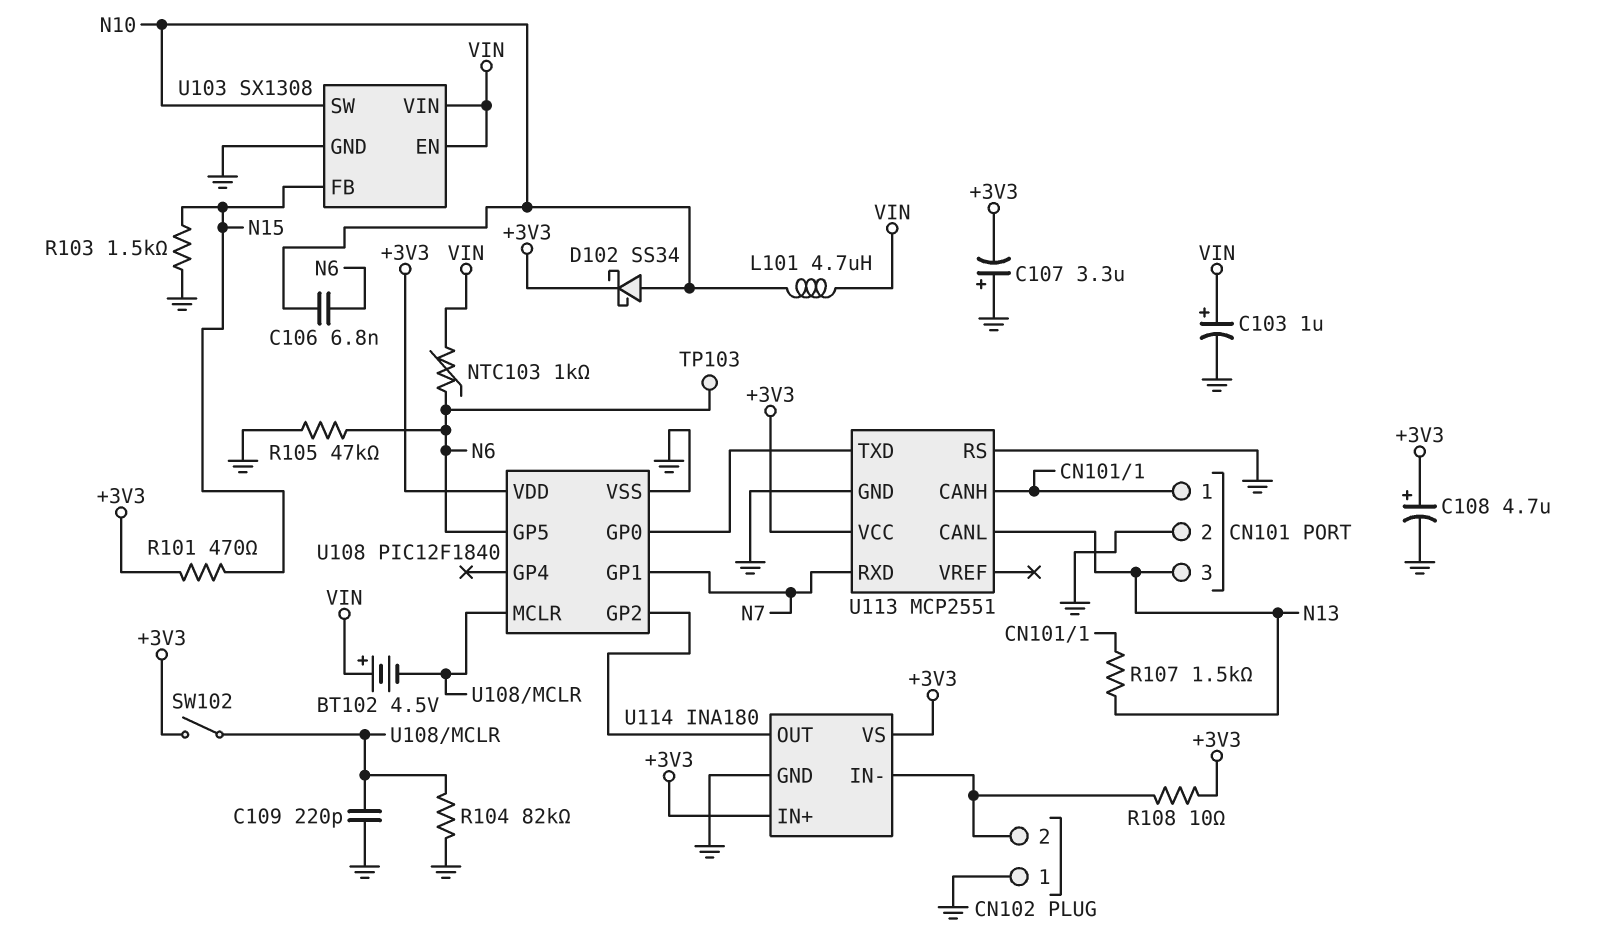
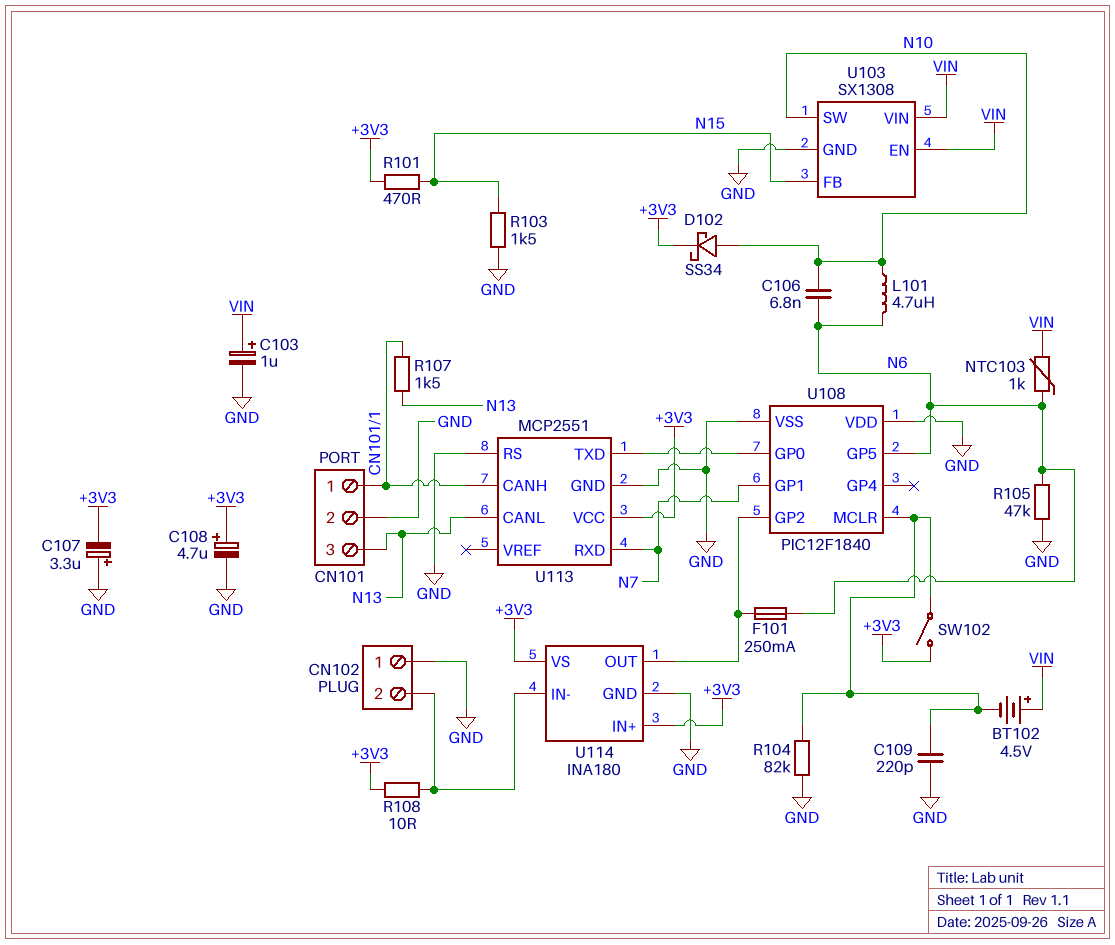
F101: none -> 250mA (N6, U108/GP2)
L101: 4.7uH (N10, VIN) -> 4.7uH (N6, N10)
TP103: test point (N6) -> none
U108 pin VDD: +3V3 -> GND

